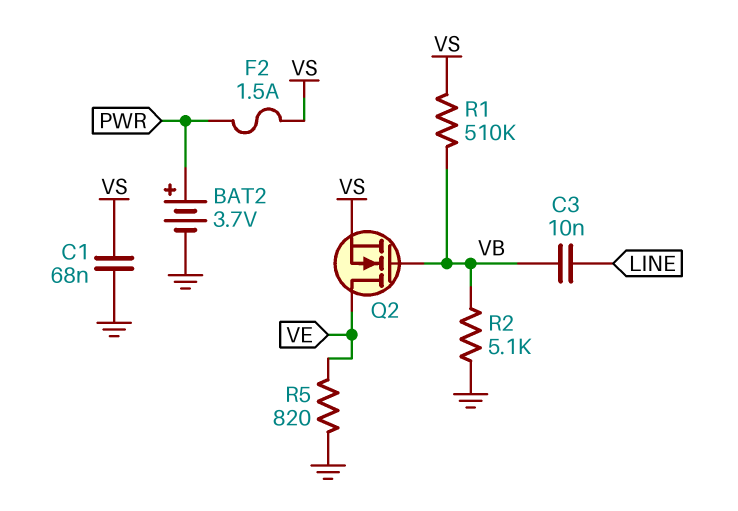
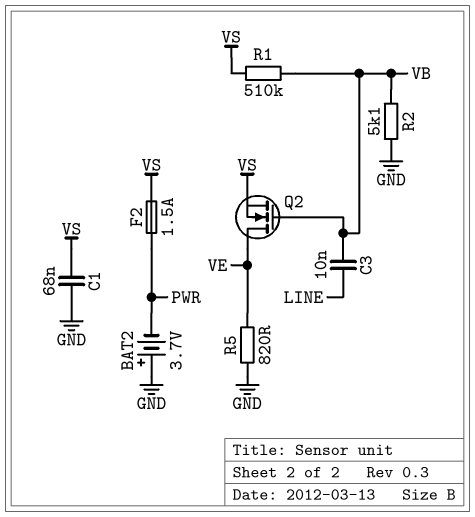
BAT2: 3.7V (plus PWR, minus GND) -> 3.7V (plus GND, minus PWR)

